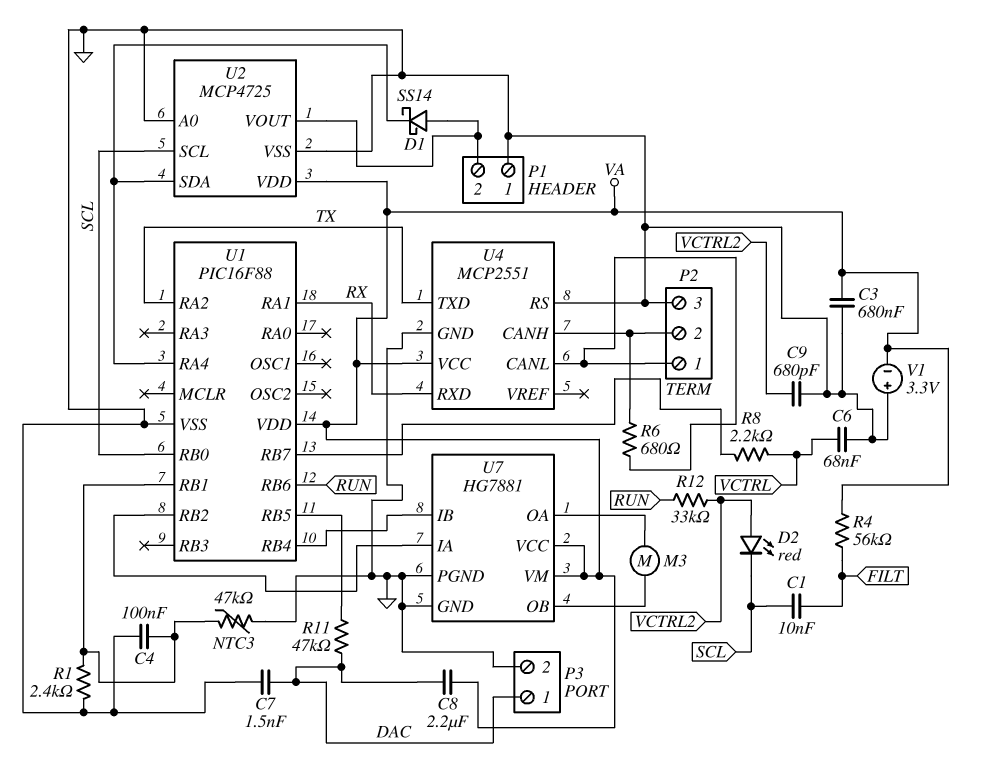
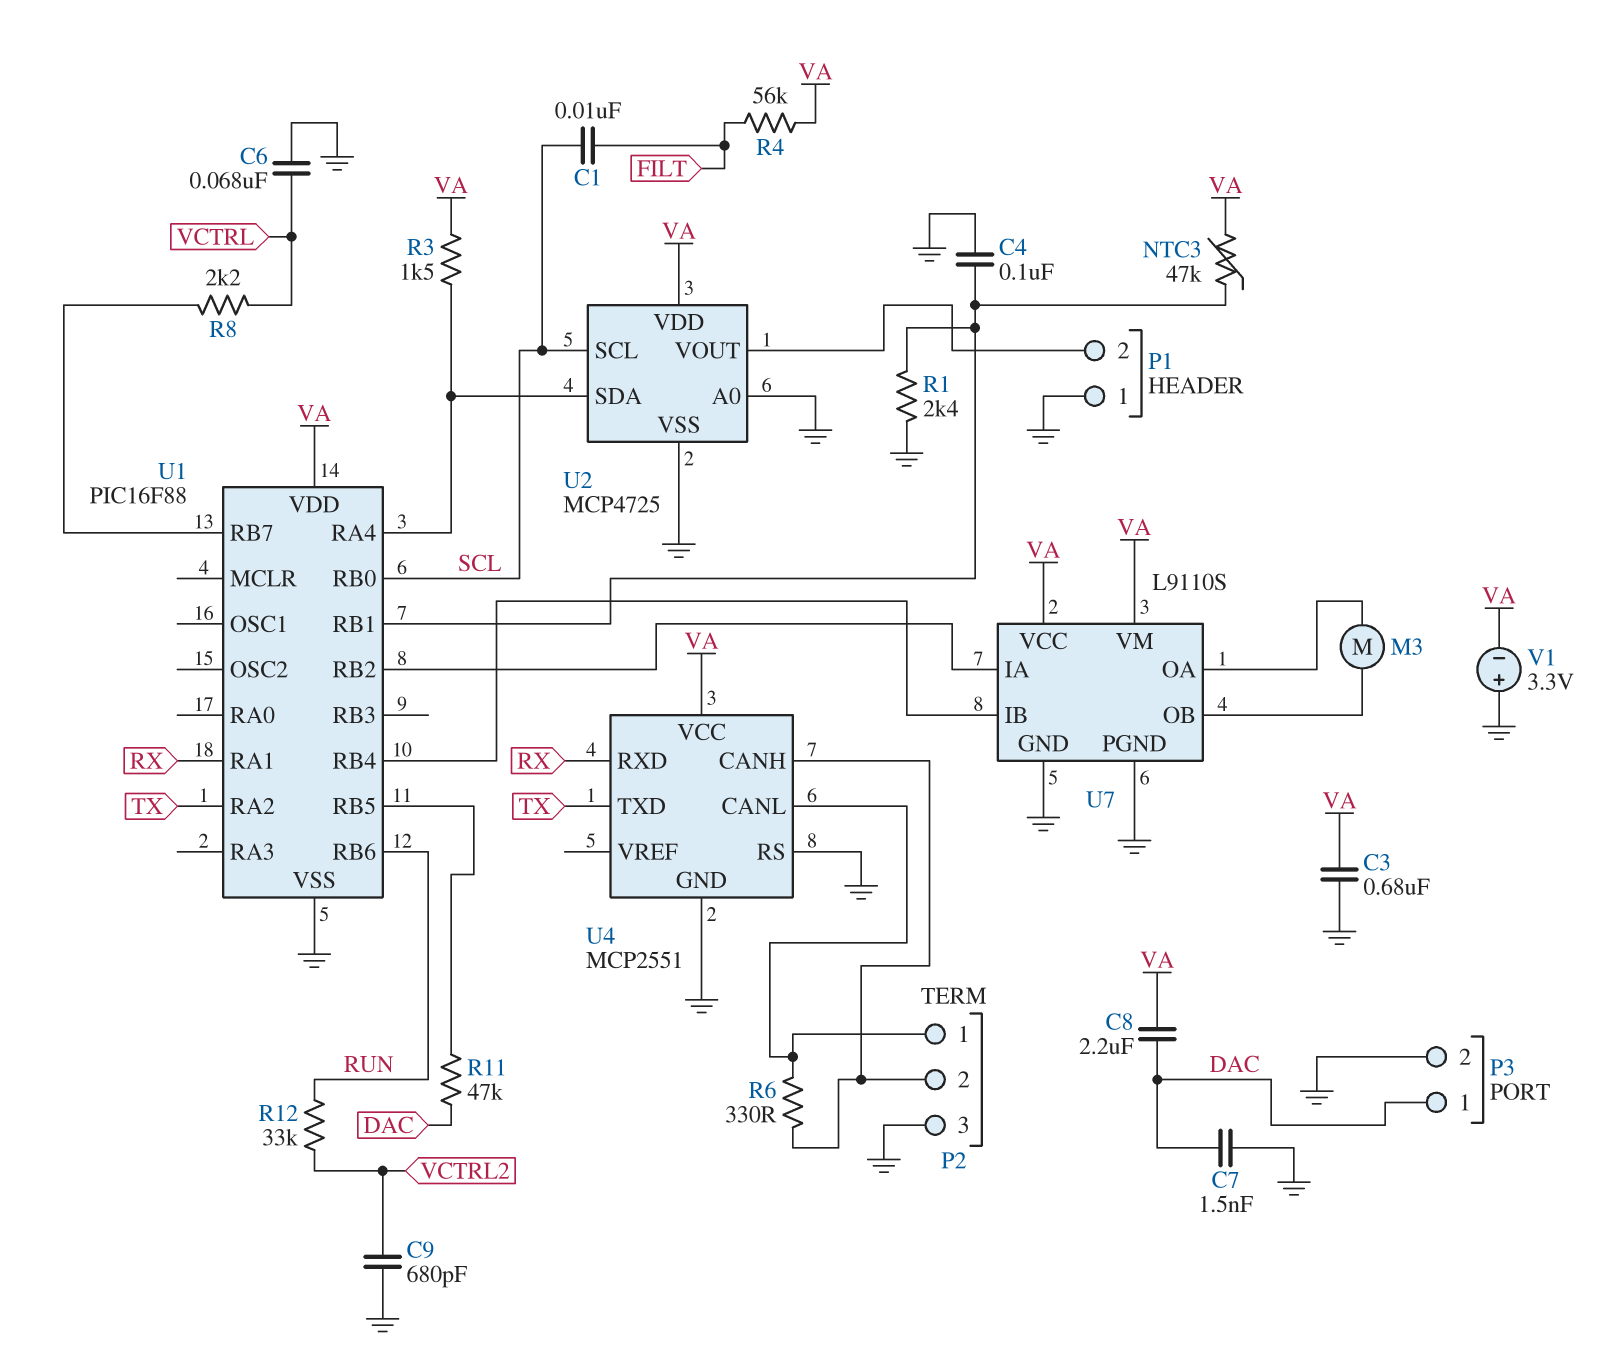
D1: schottky SS14 (A P1/2, K U1/RA4) -> none
D2: LED red (A VCTRL2, K SCL) -> none
NTC3: 47k (GND, U1/RB1) -> 47k (U1/RB1, VA)
R3: none -> 1.5k (U1/RA4, VA)
R6: 680 (P2/1, P2/2) -> 330 (P2/1, P2/2)
U7: HG7881 -> L9110S

